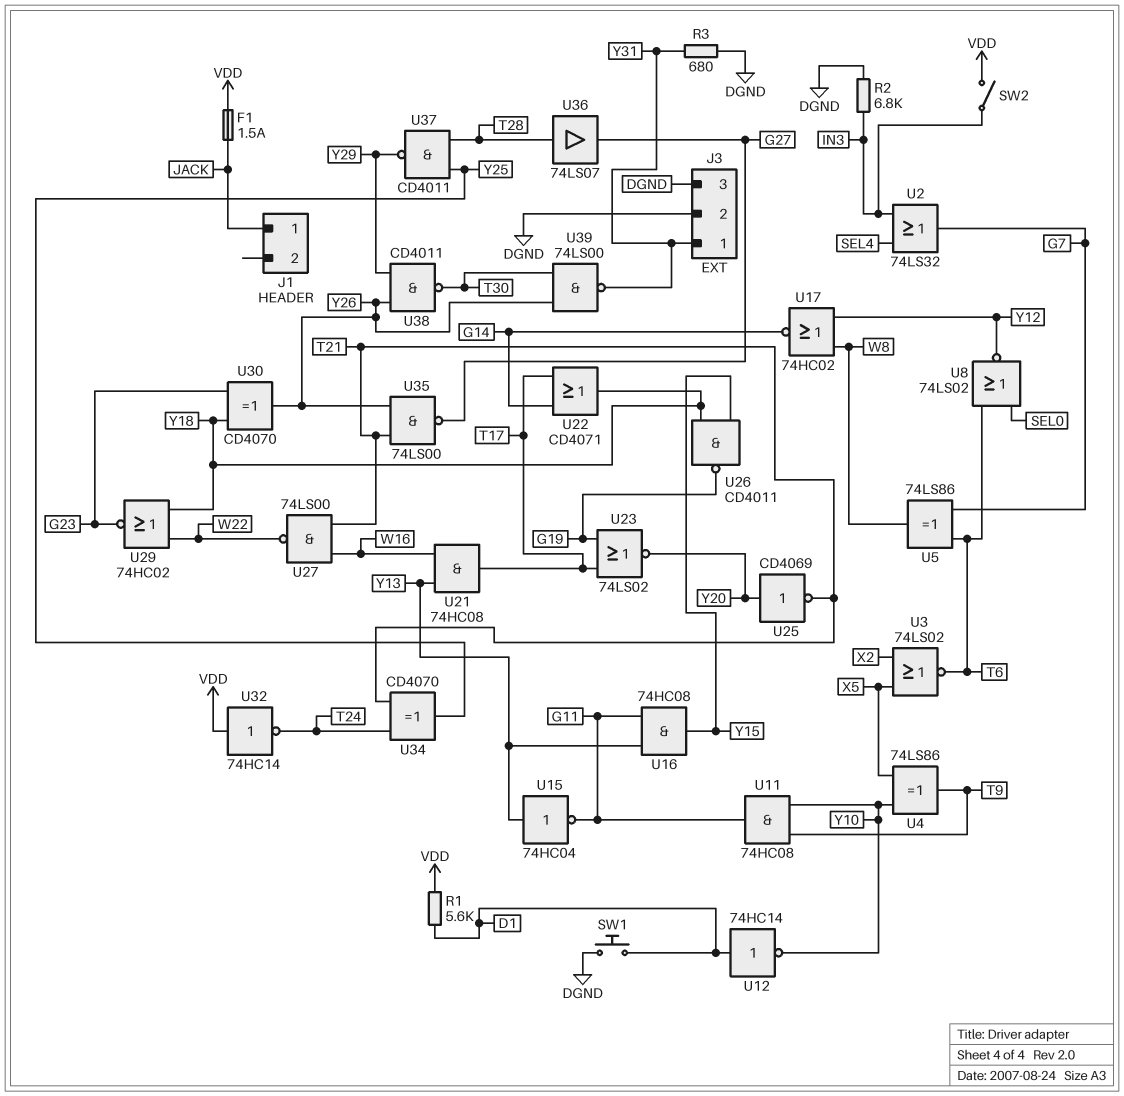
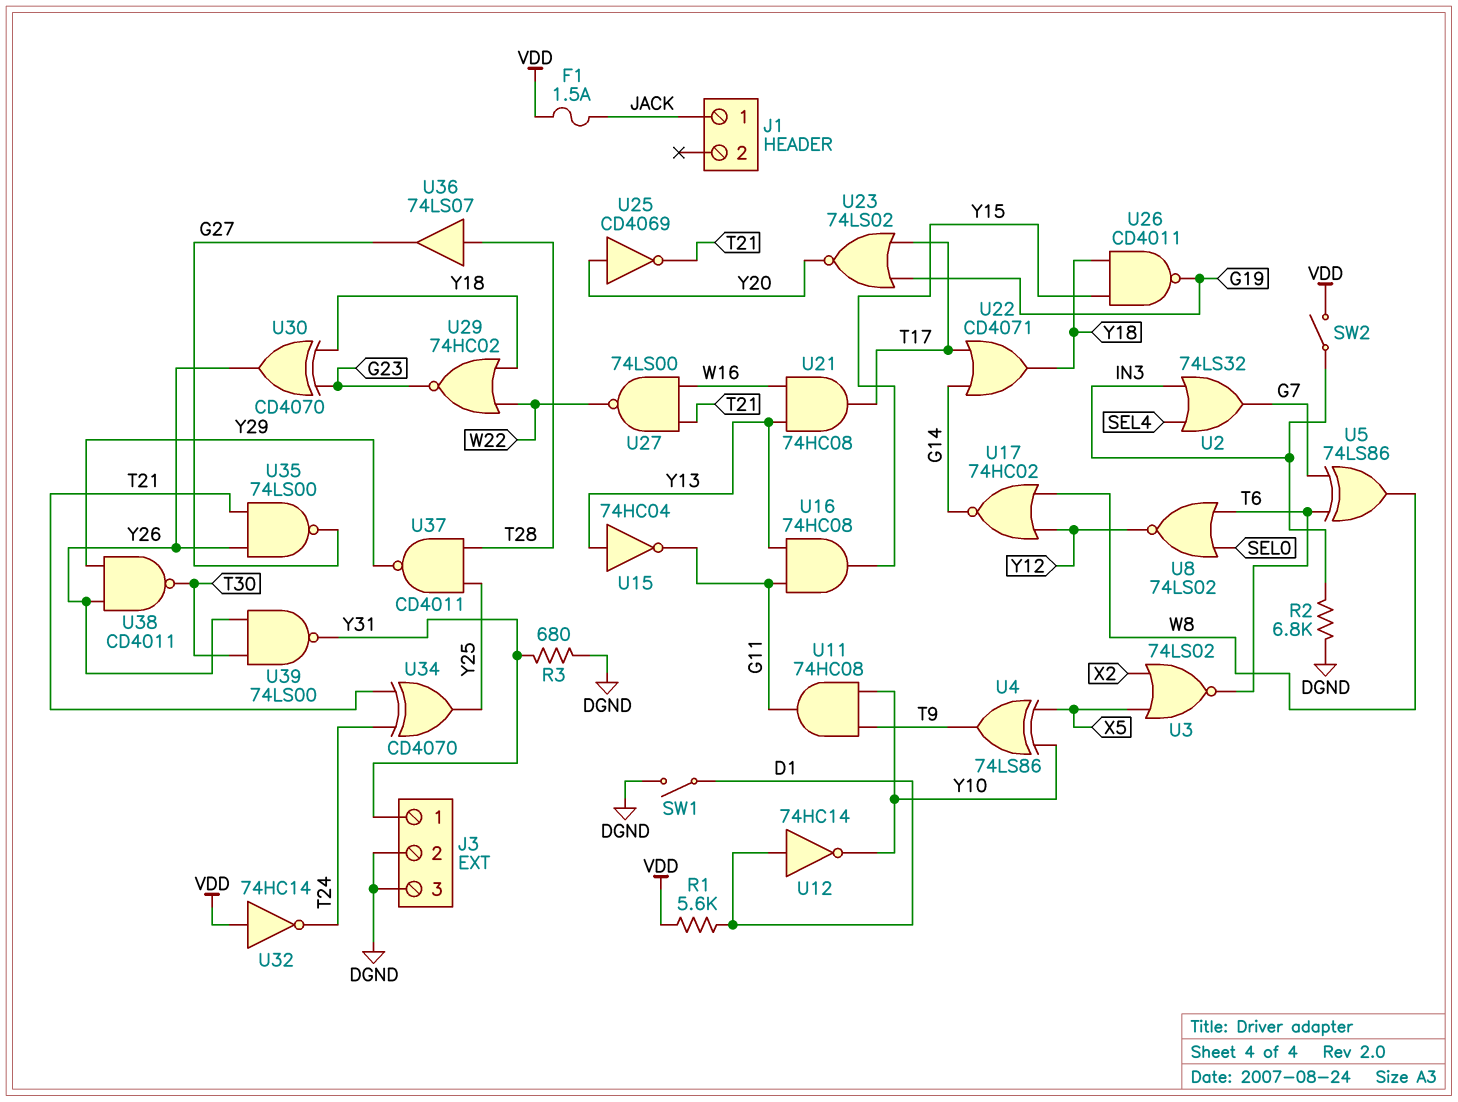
SW1: button (D1, DGND) -> switch (D1, DGND)

